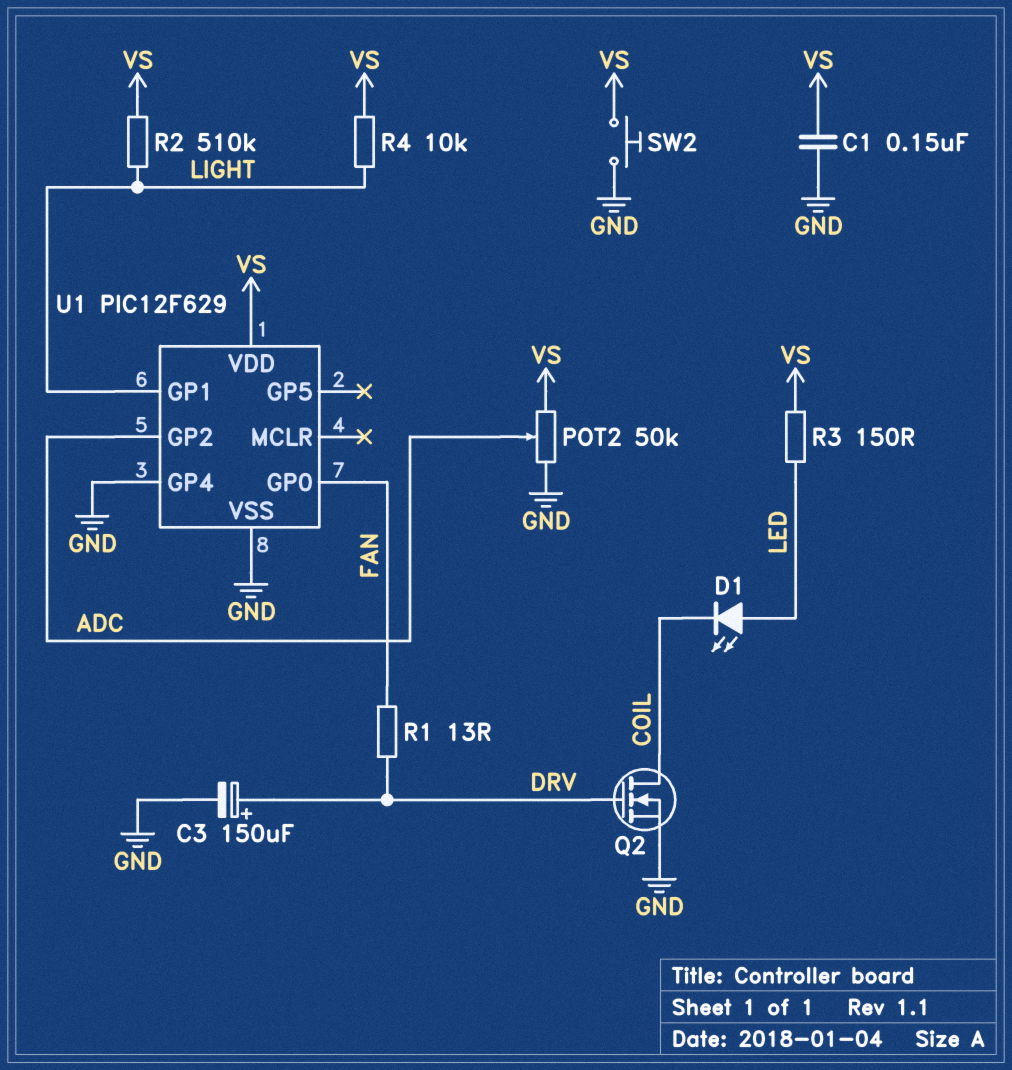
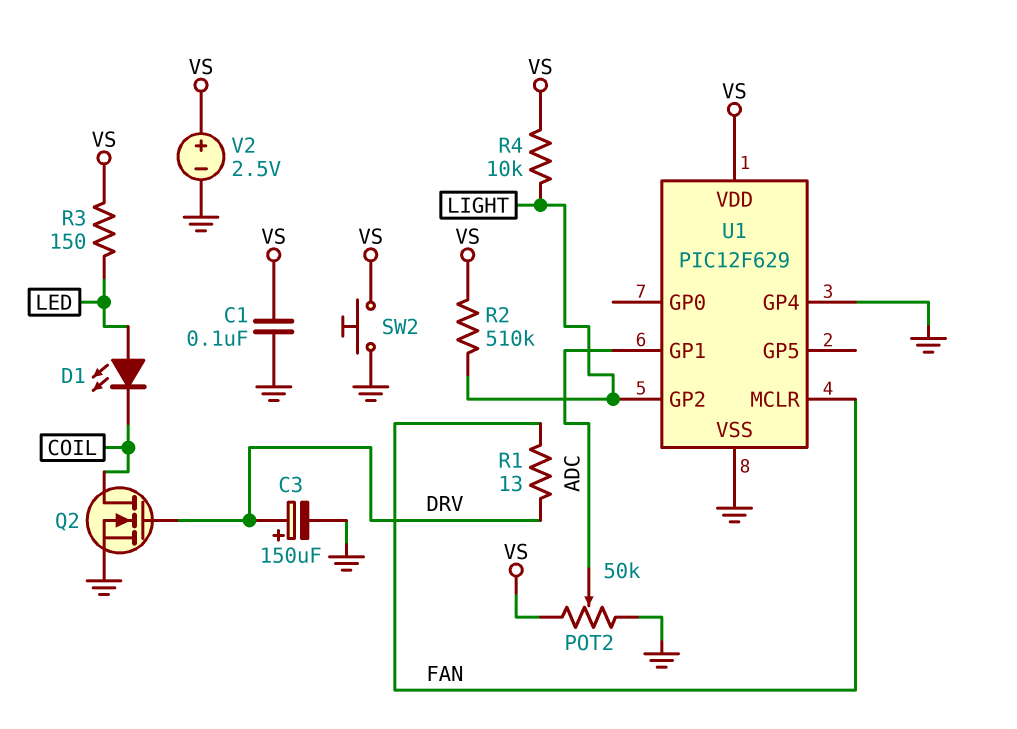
C1: 150nF (GND, VS) -> 100nF (GND, VS)
U1 pin GP0: FAN -> none
U1 pin GP1: LIGHT -> ADC
U1 pin GP2: ADC -> LIGHT
U1 pin MCLR: none -> FAN
V2: none -> 2.5V (plus VS, minus GND)

